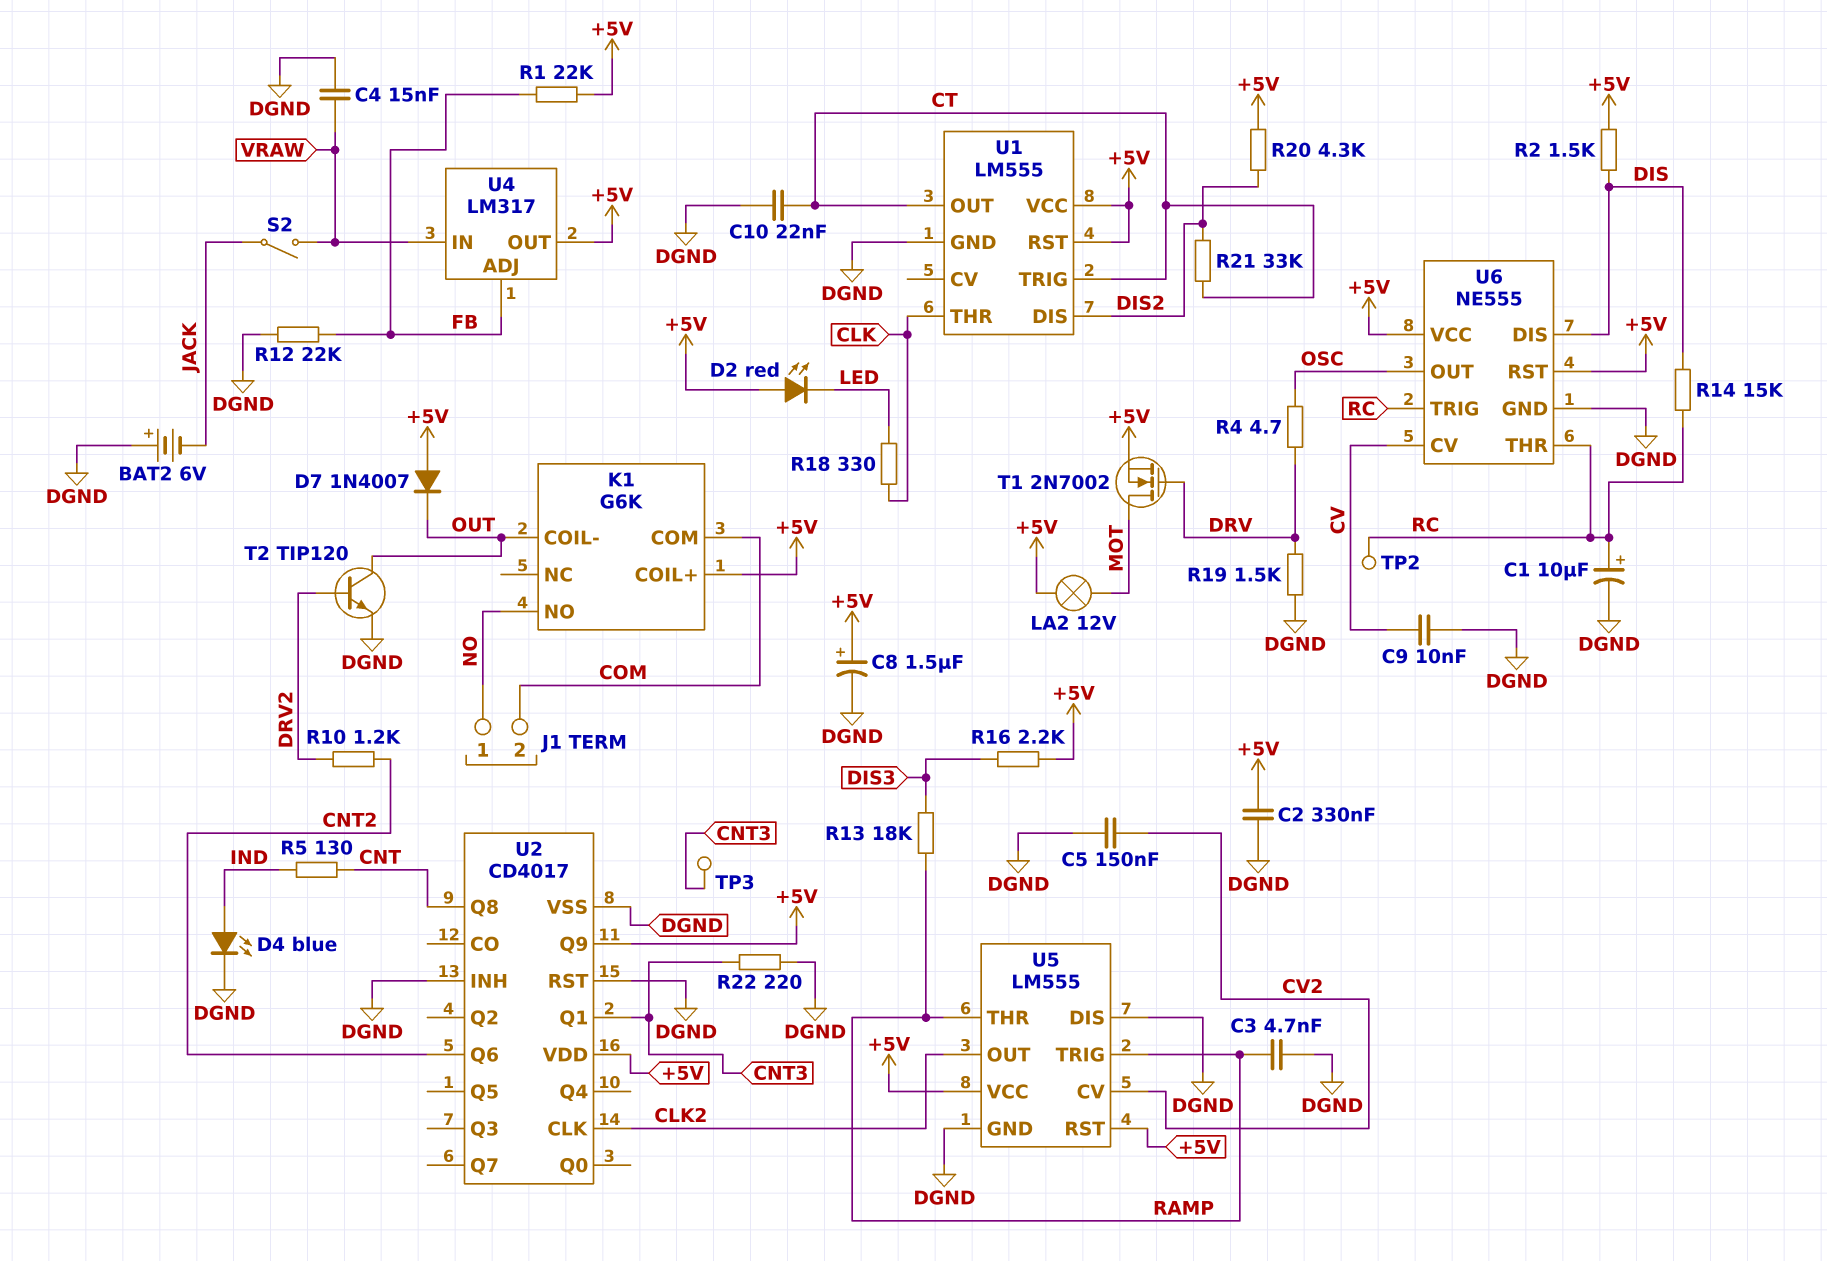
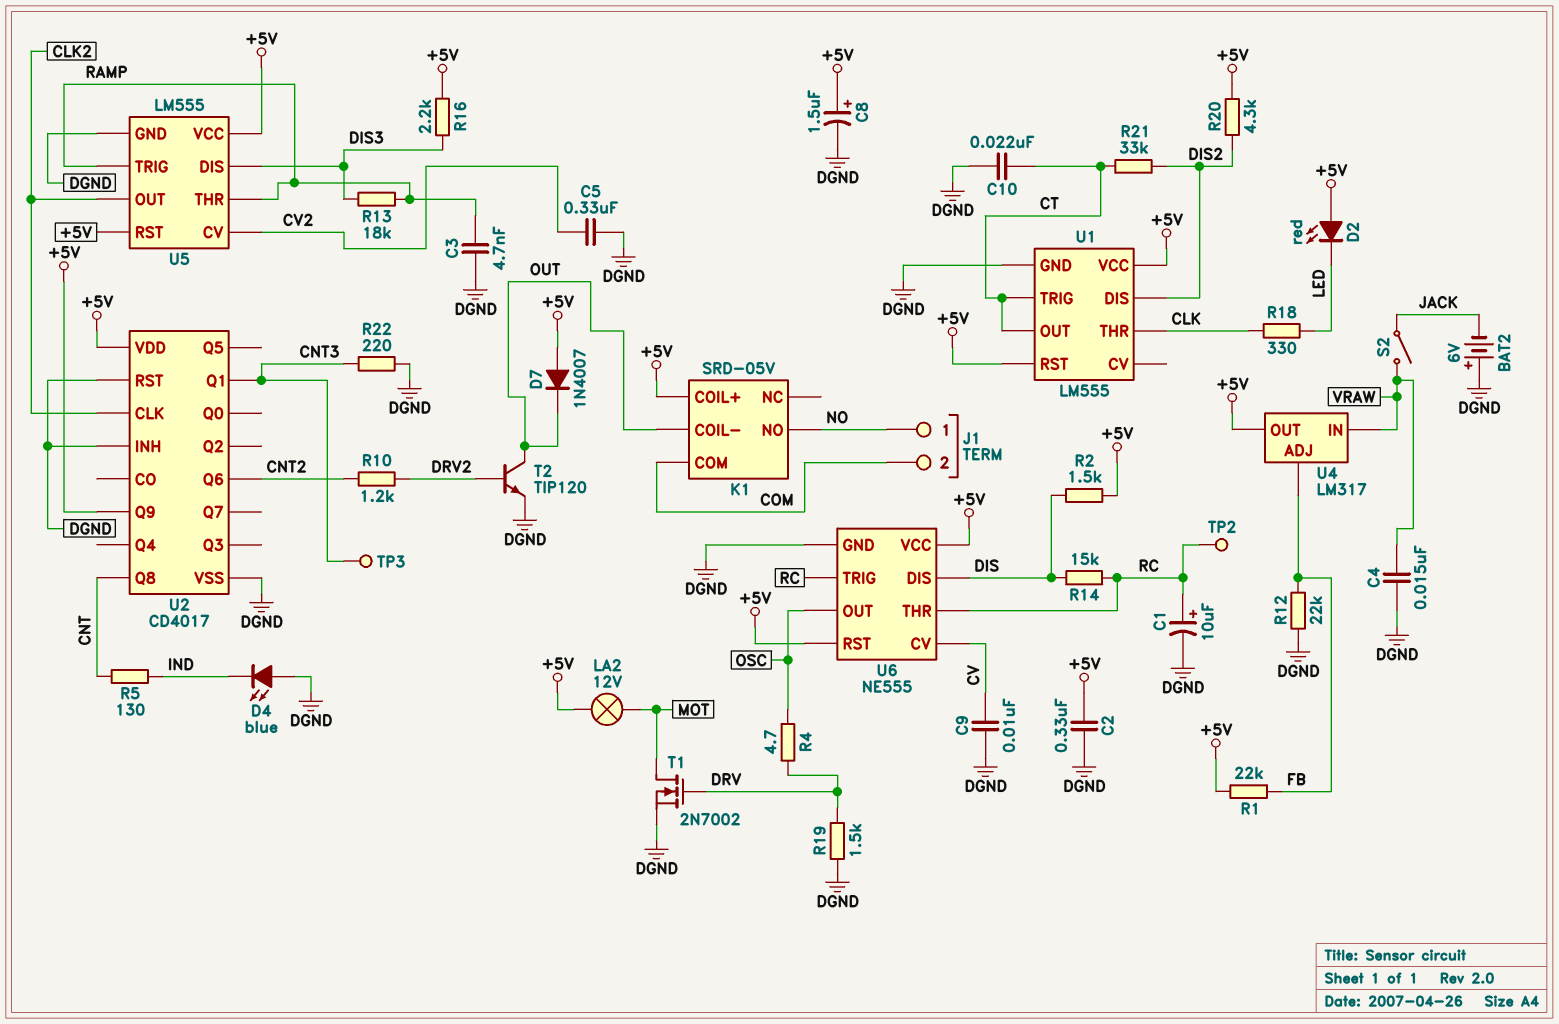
C5: 150nF (CV2, DGND) -> 330nF (CV2, DGND)
D4: LED blue (A IND, K DGND) -> LED blue (A DGND, K IND)
K1: G6K -> SRD-05V
T1: NMOS 2N7002 (G DRV, D MOT, S +5V) -> NMOS 2N7002 (G DRV, D MOT, S DGND)
U5 pin DIS: DGND -> DIS3

